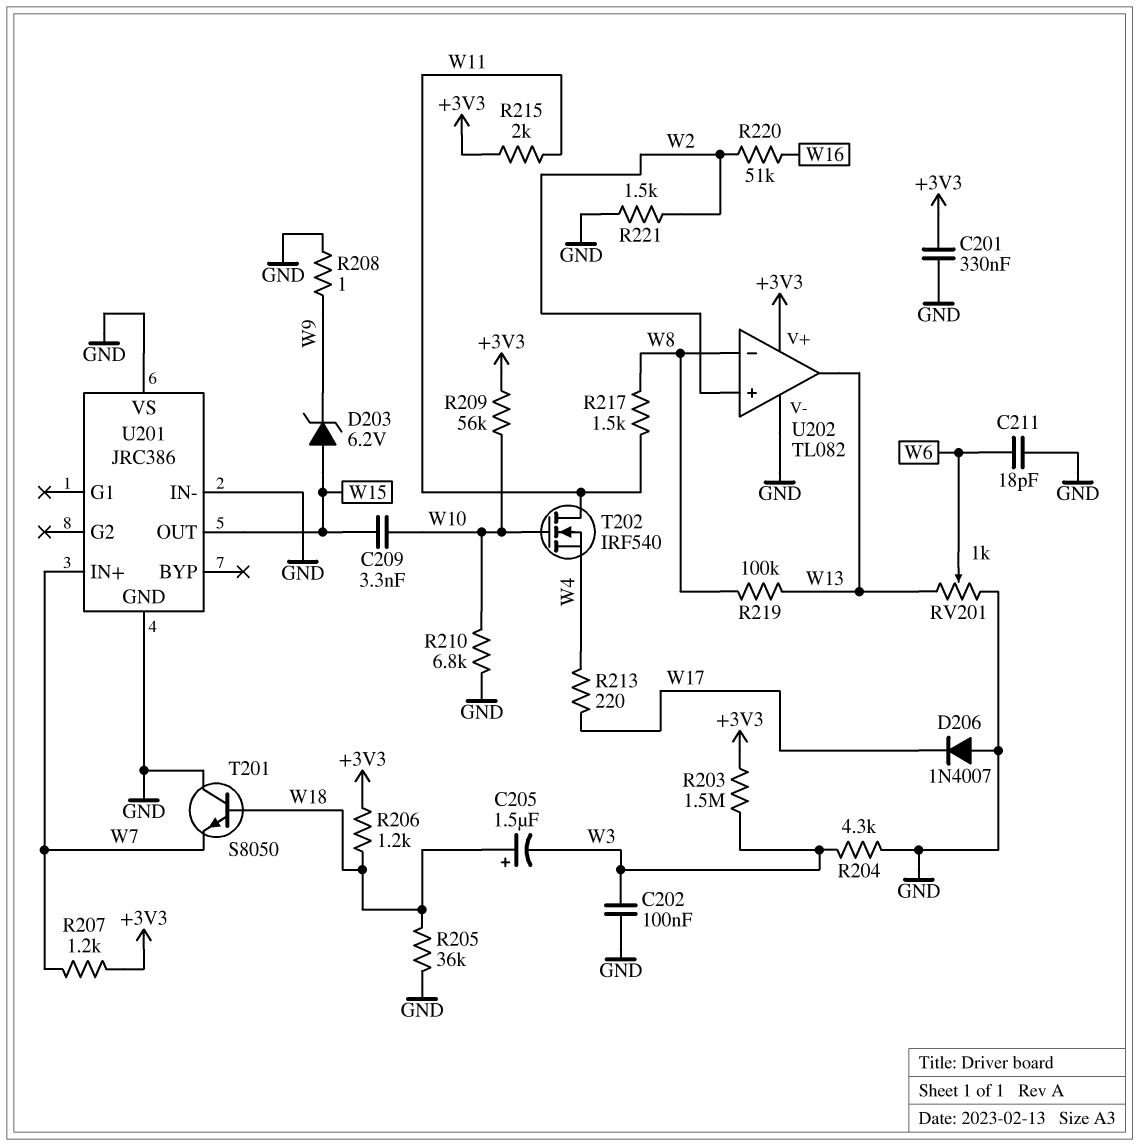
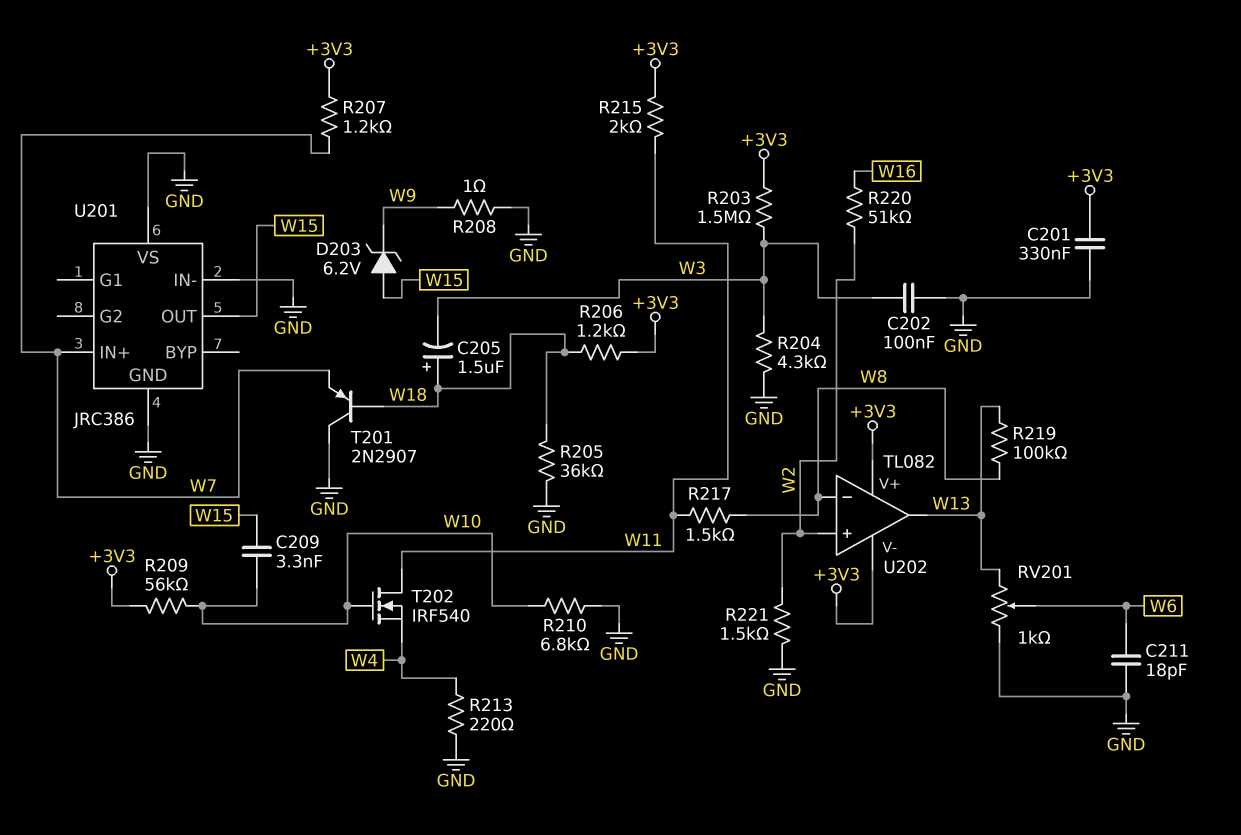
D206: diode 1N4007 (A GND, K W17) -> none
R213: 220 (W4, W17) -> 220 (GND, W4)
T201: NPN S8050 (B W18, C GND, E W7) -> PNP 2N2907 (B W18, C GND, E W7)
U202 pin V-: GND -> +3V3

